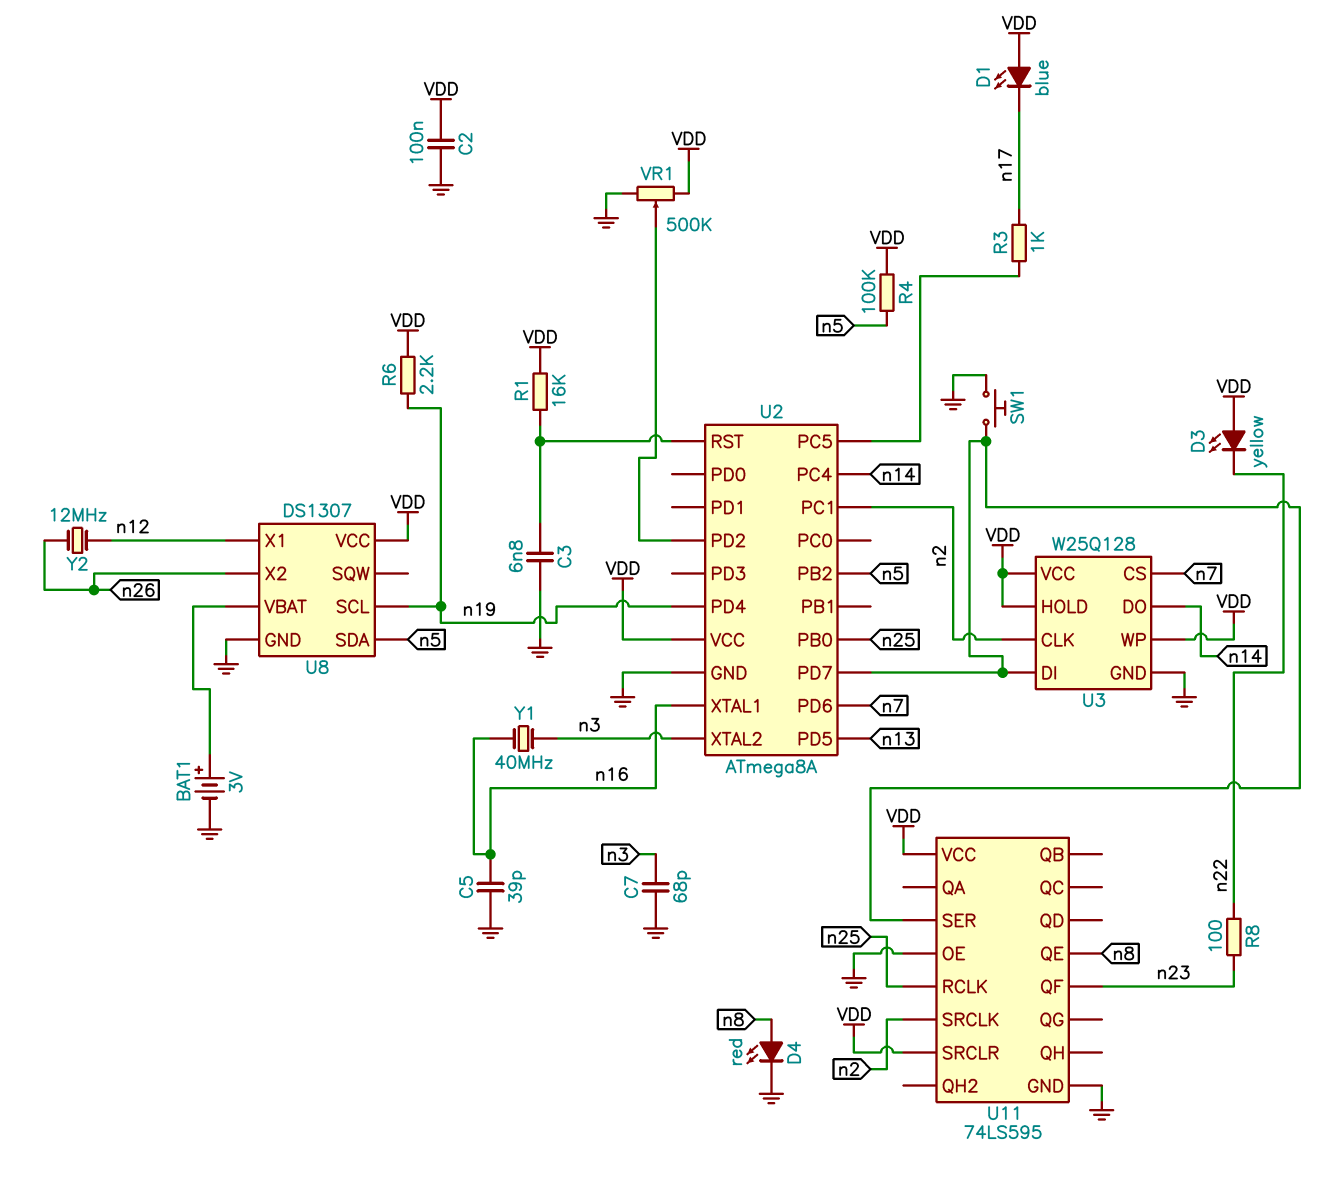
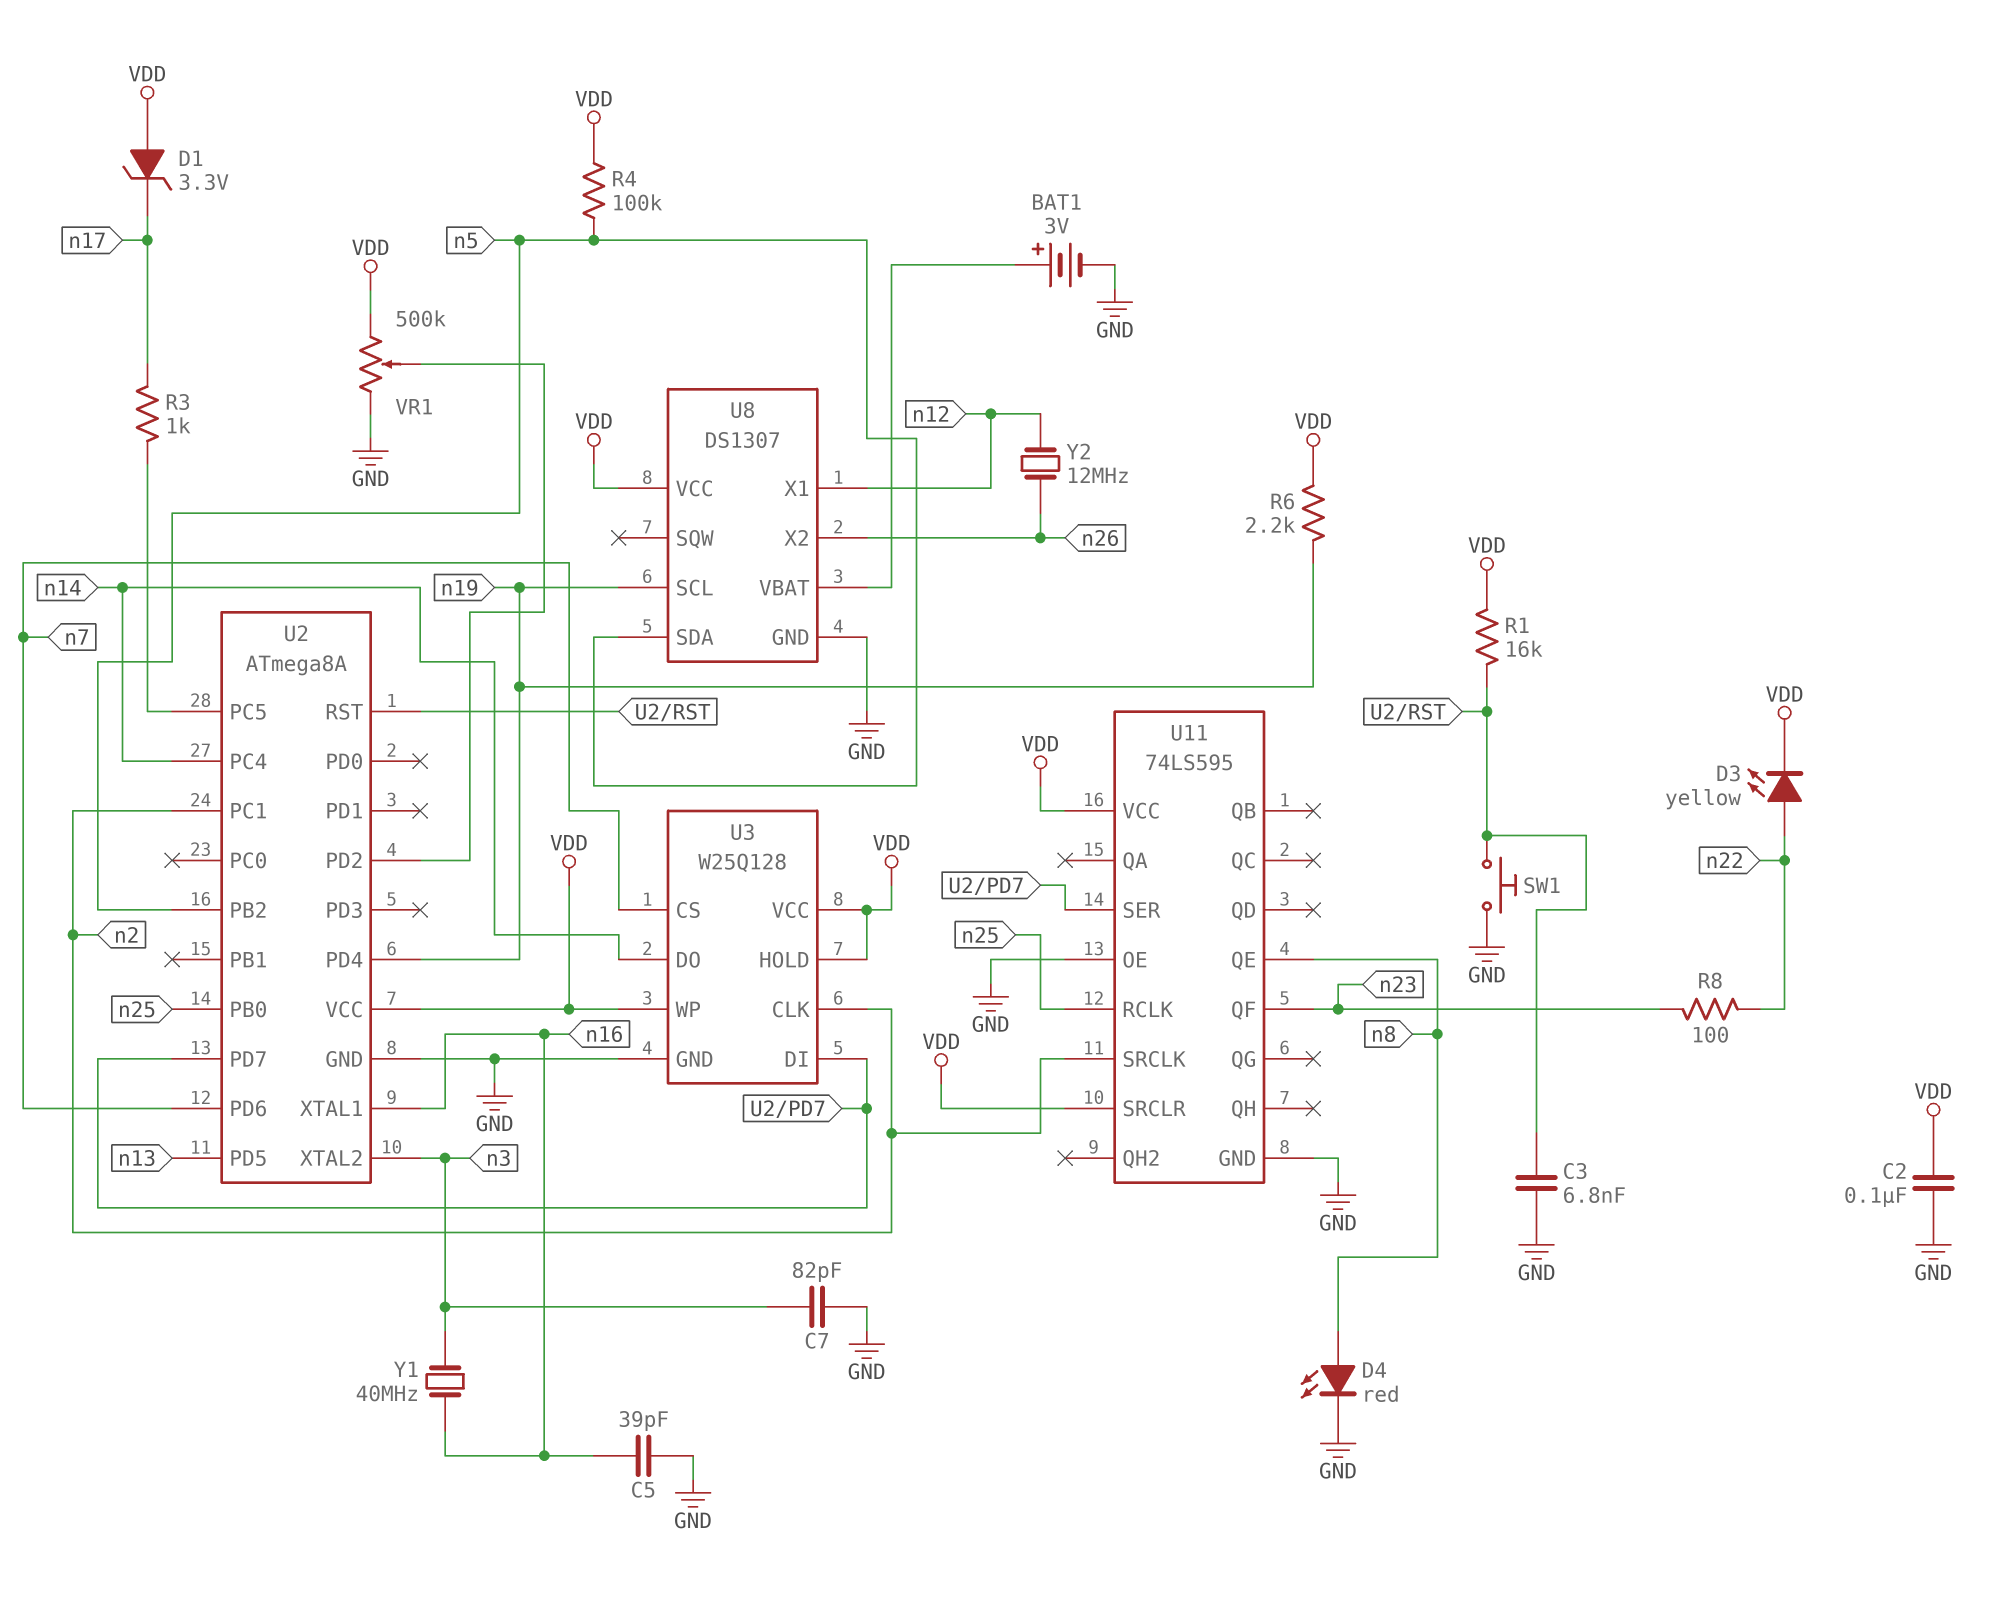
C7: 68pF (GND, n3) -> 82pF (GND, n3)
D1: LED blue (A VDD, K n17) -> zener 3.3V (A VDD, K n17)
D3: LED yellow (A VDD, K n22) -> LED yellow (A n22, K VDD)
SW1: button (GND, U2/PD7) -> button (GND, U2/RST)

